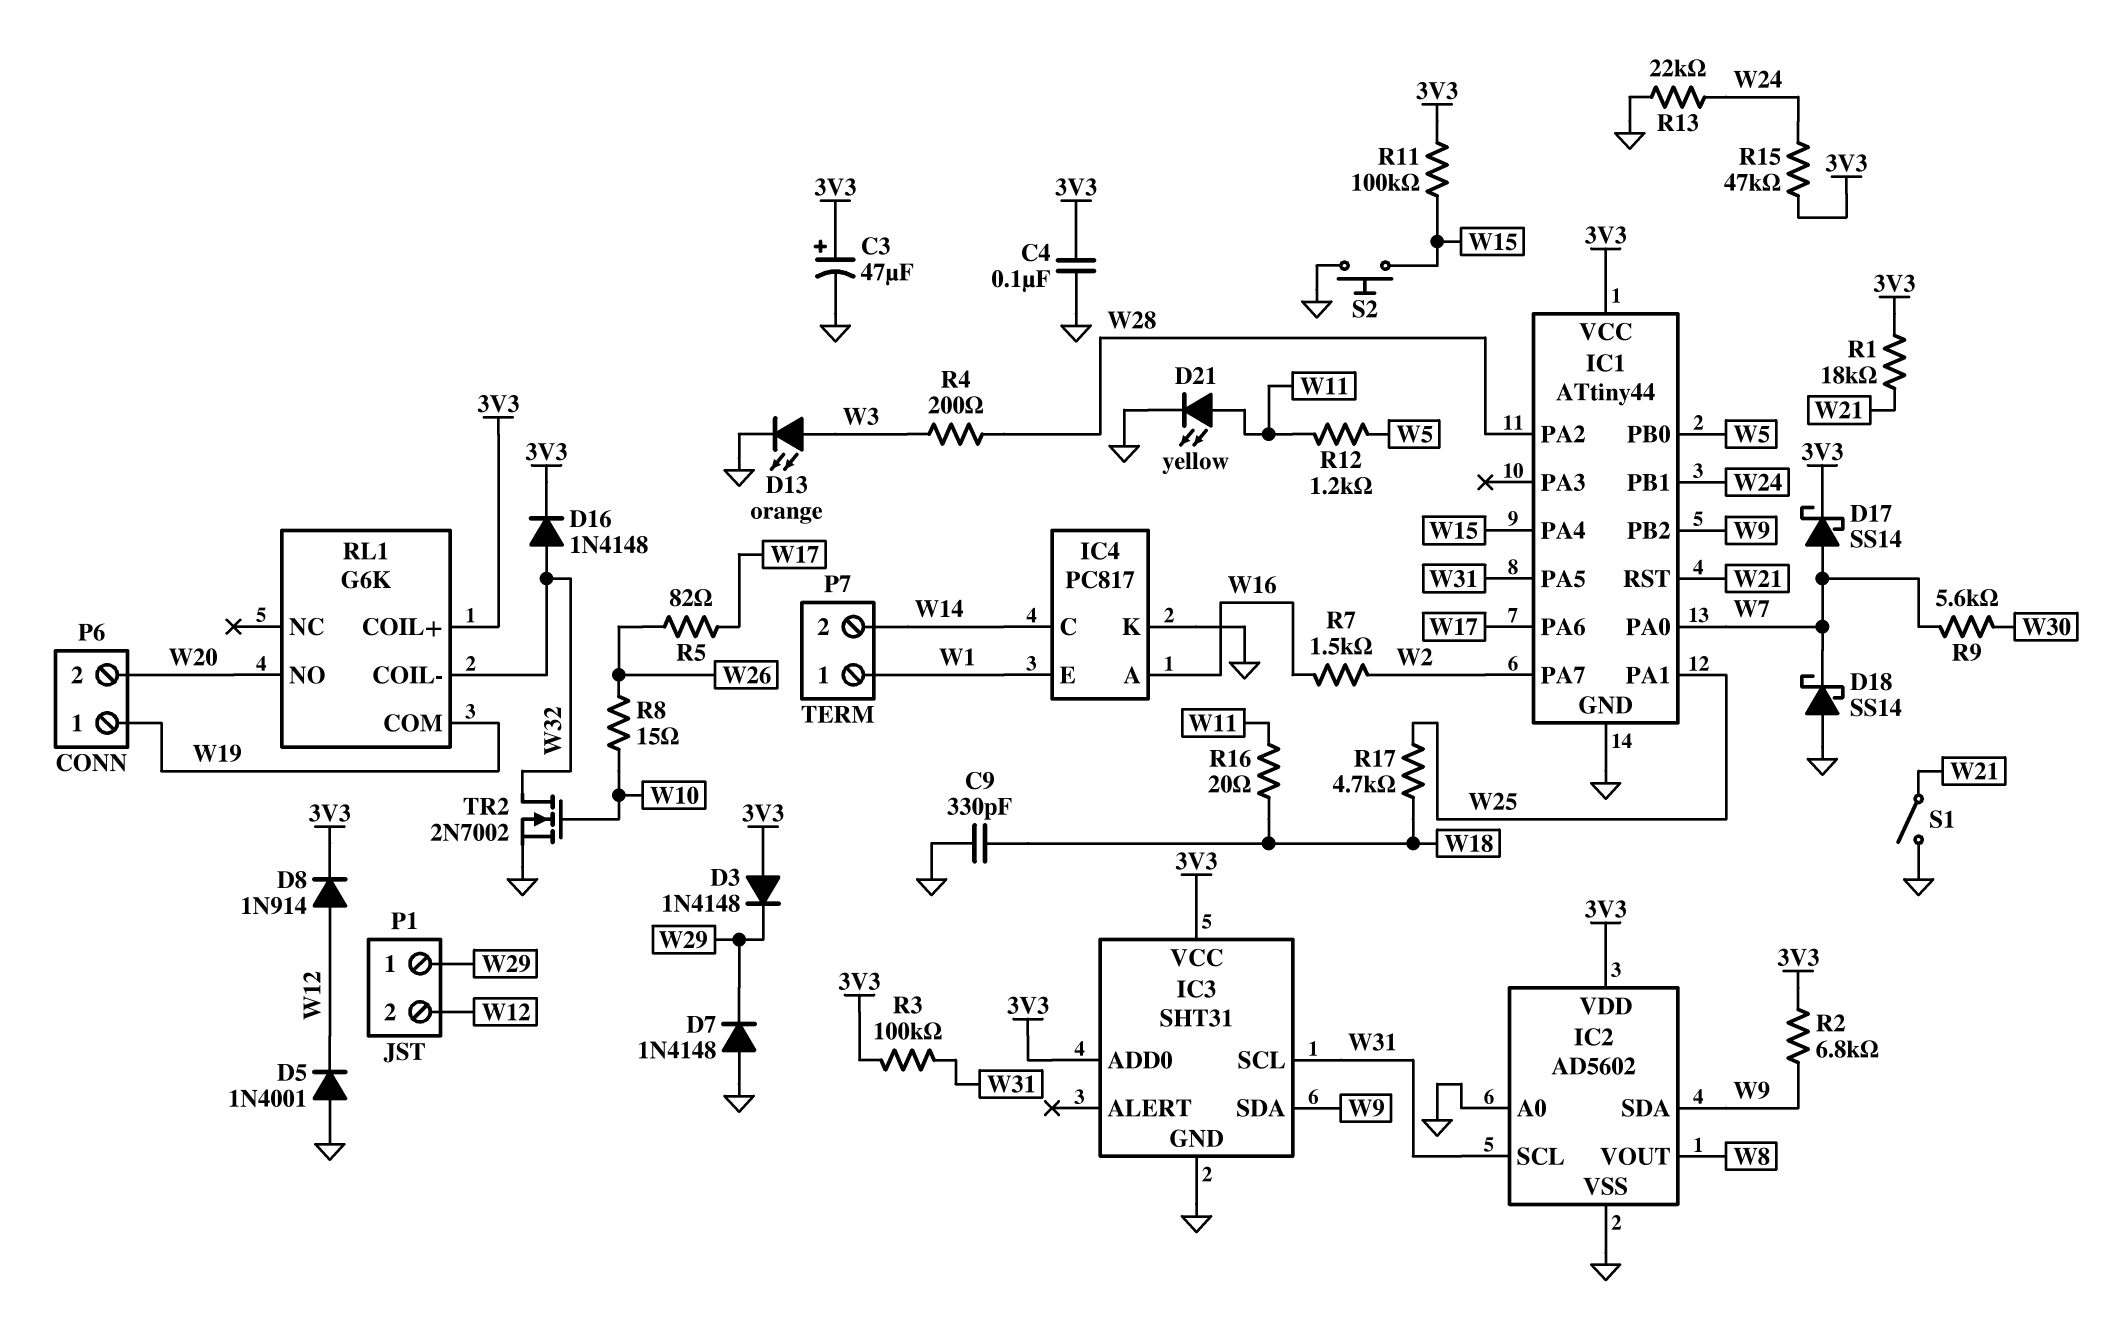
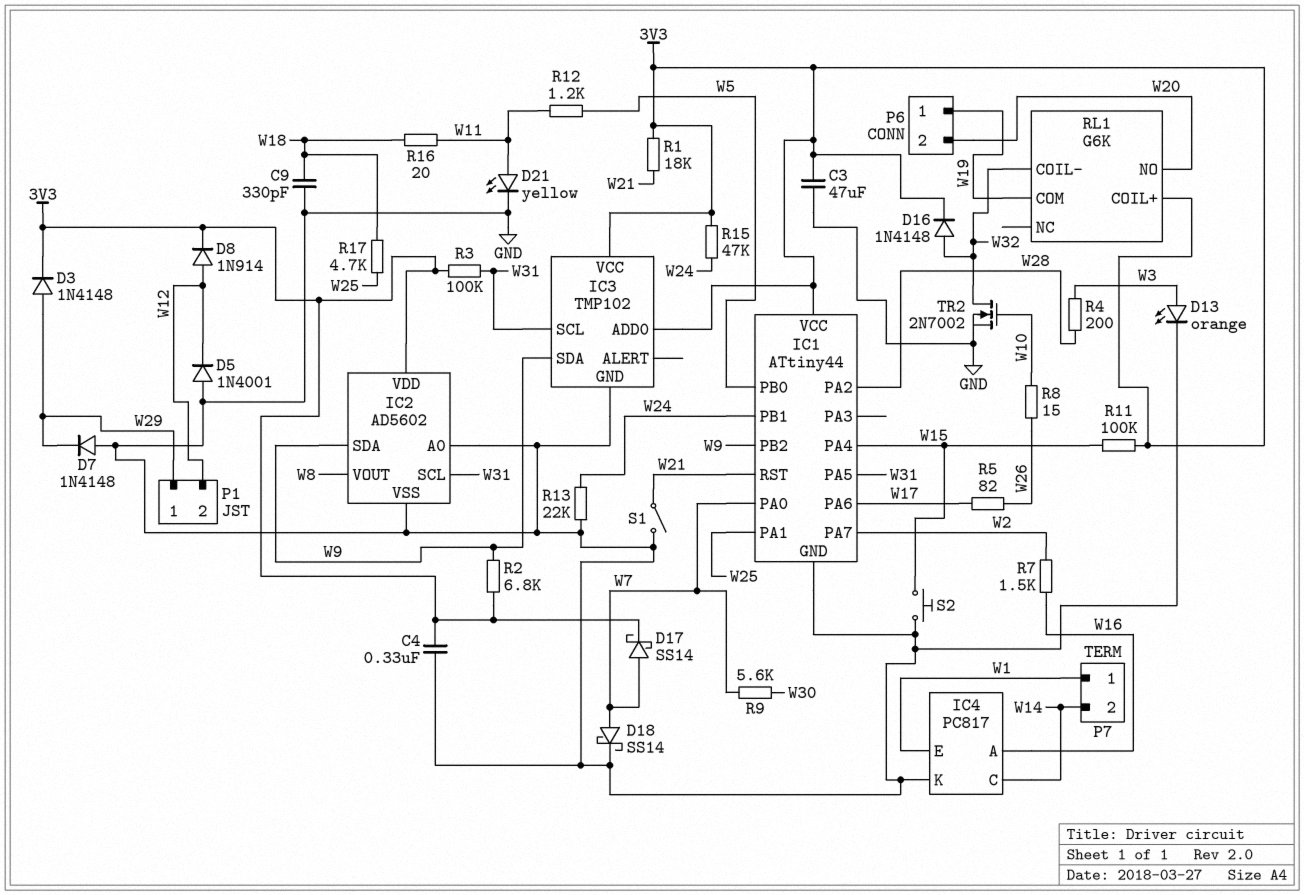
C3: 47uF (plus 3V3, minus GND) -> 47uF (3V3, GND)
C4: 100nF (3V3, GND) -> 330nF (3V3, GND)
D3: diode 1N4148 (A 3V3, K W29) -> diode 1N4148 (A W29, K 3V3)
D18: schottky SS14 (A GND, K W7) -> schottky SS14 (A W7, K GND)
IC3: SHT31 -> TMP102

